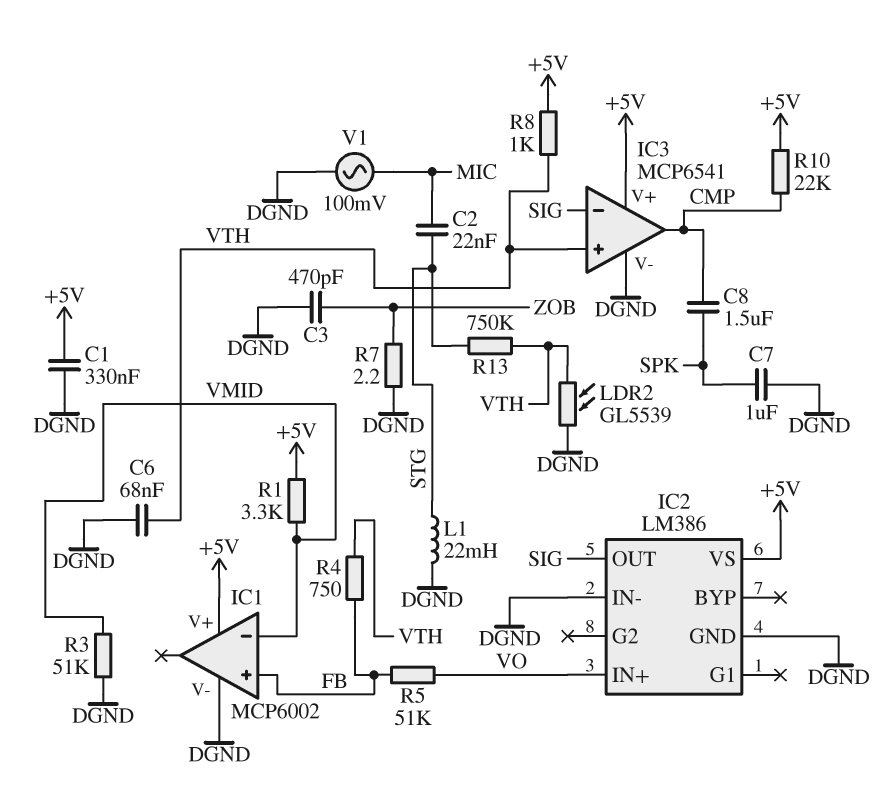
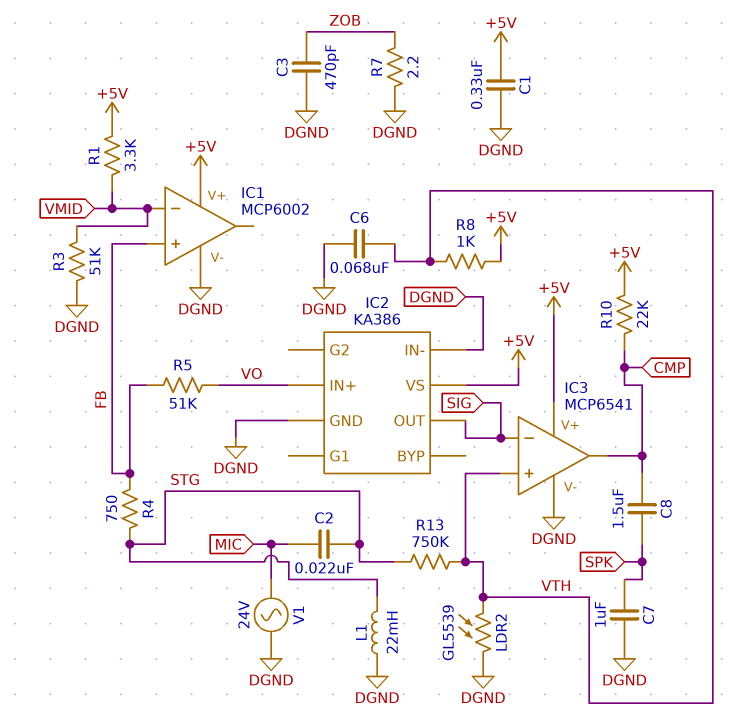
IC2: LM386 -> KA386
R4: 750 (FB, VTH) -> 750 (FB, STG)
V1: AC 100mV (DGND, MIC) -> AC 24V (DGND, MIC)

